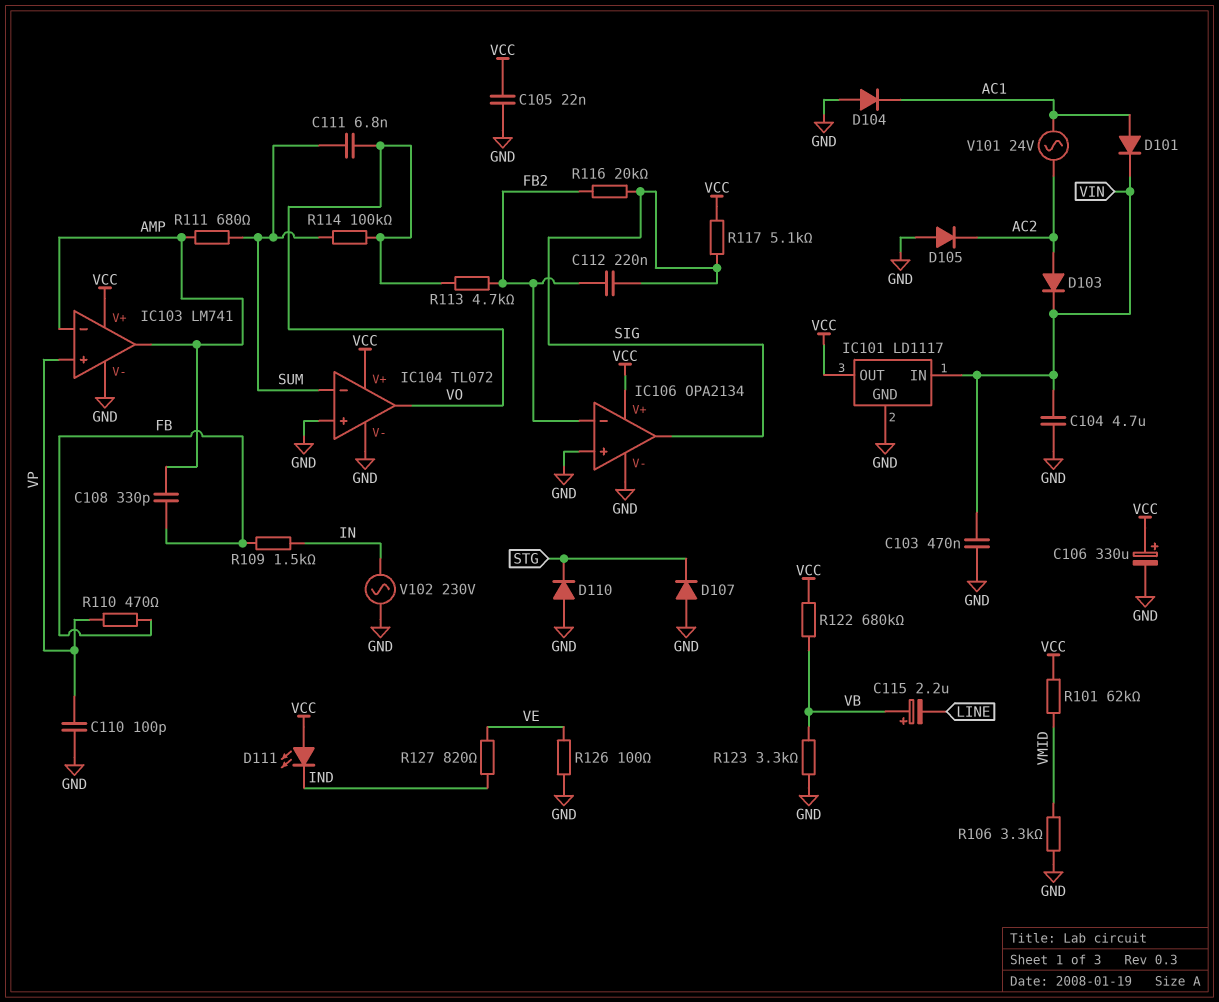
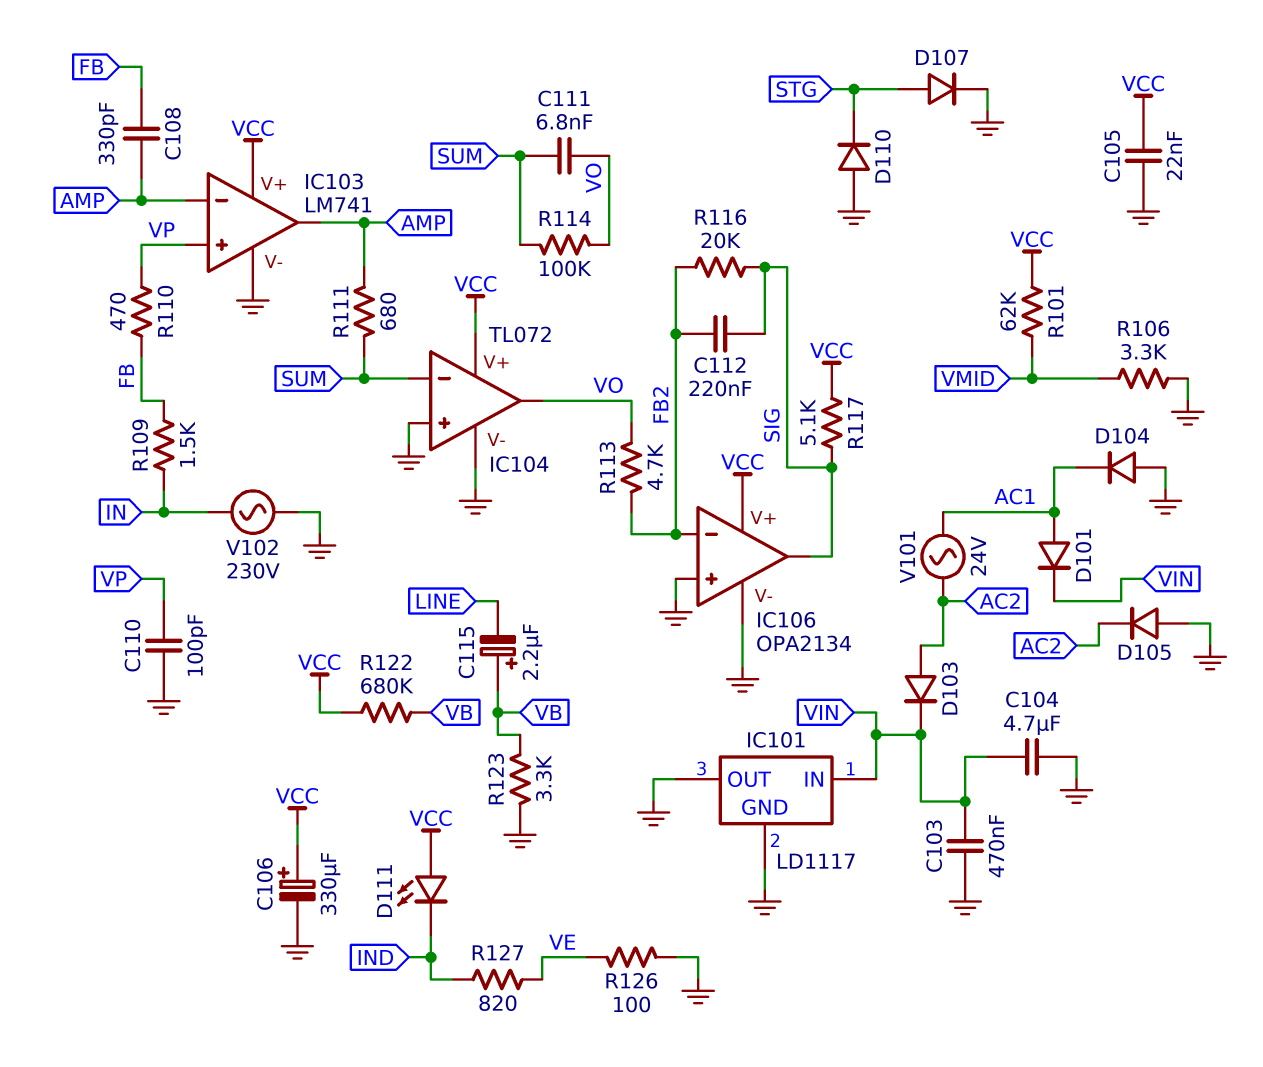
D107: diode (A GND, K STG) -> diode (A STG, K GND)
IC101 pin OUT: VCC -> GND

